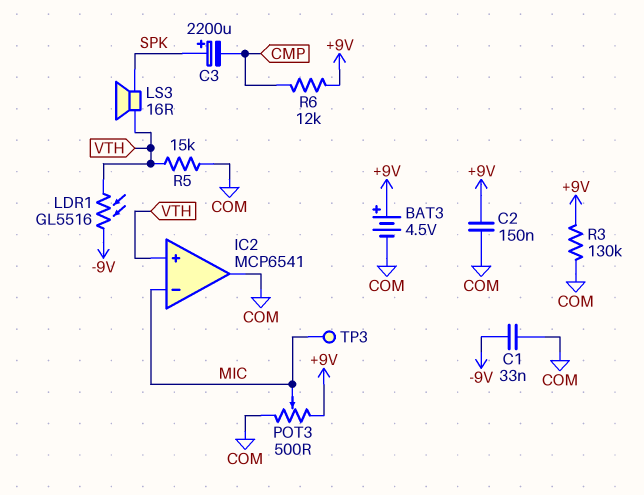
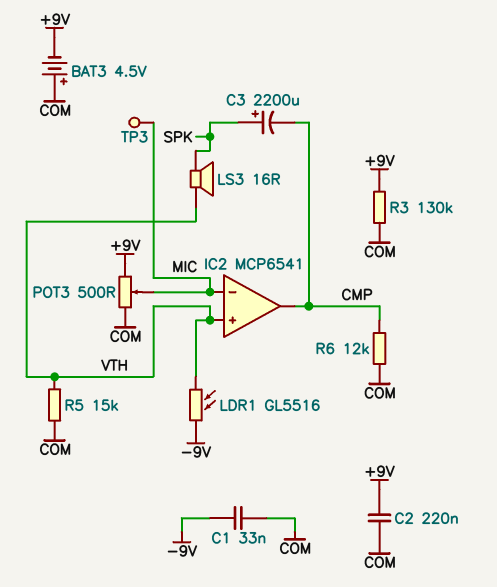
BAT3: 4.5V (plus +9V, minus COM) -> 4.5V (plus COM, minus +9V)
C2: 150nF (+9V, COM) -> 220nF (+9V, COM)
IC2 pin out: COM -> CMP
R6: 12k (+9V, CMP) -> 12k (CMP, COM)

